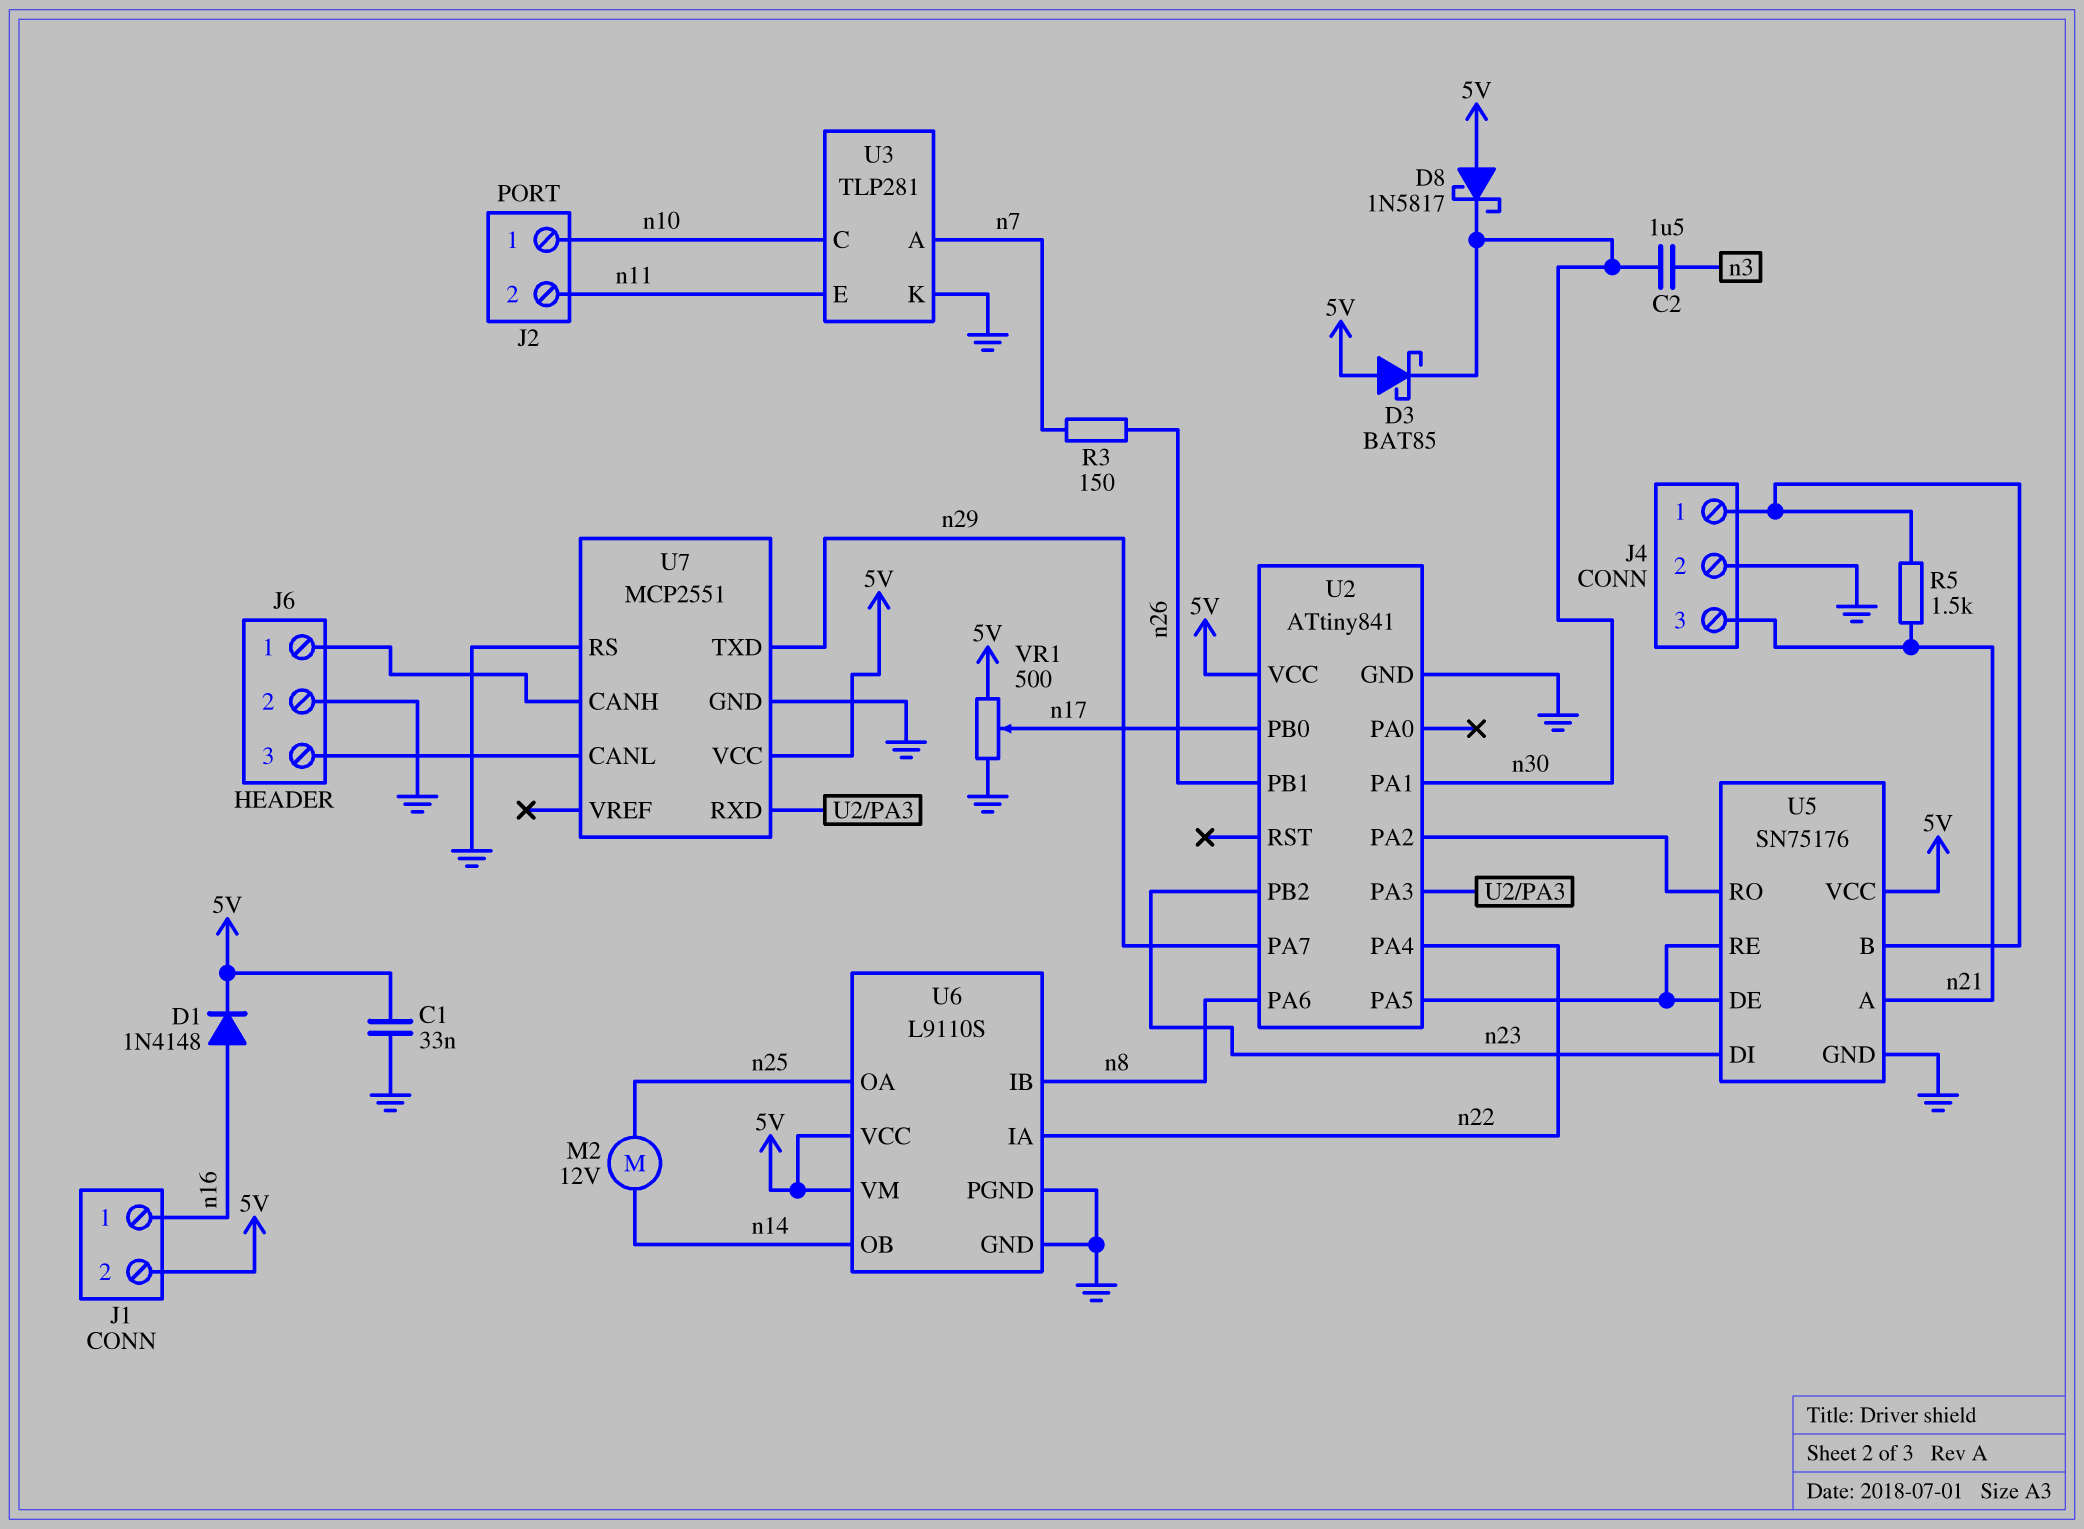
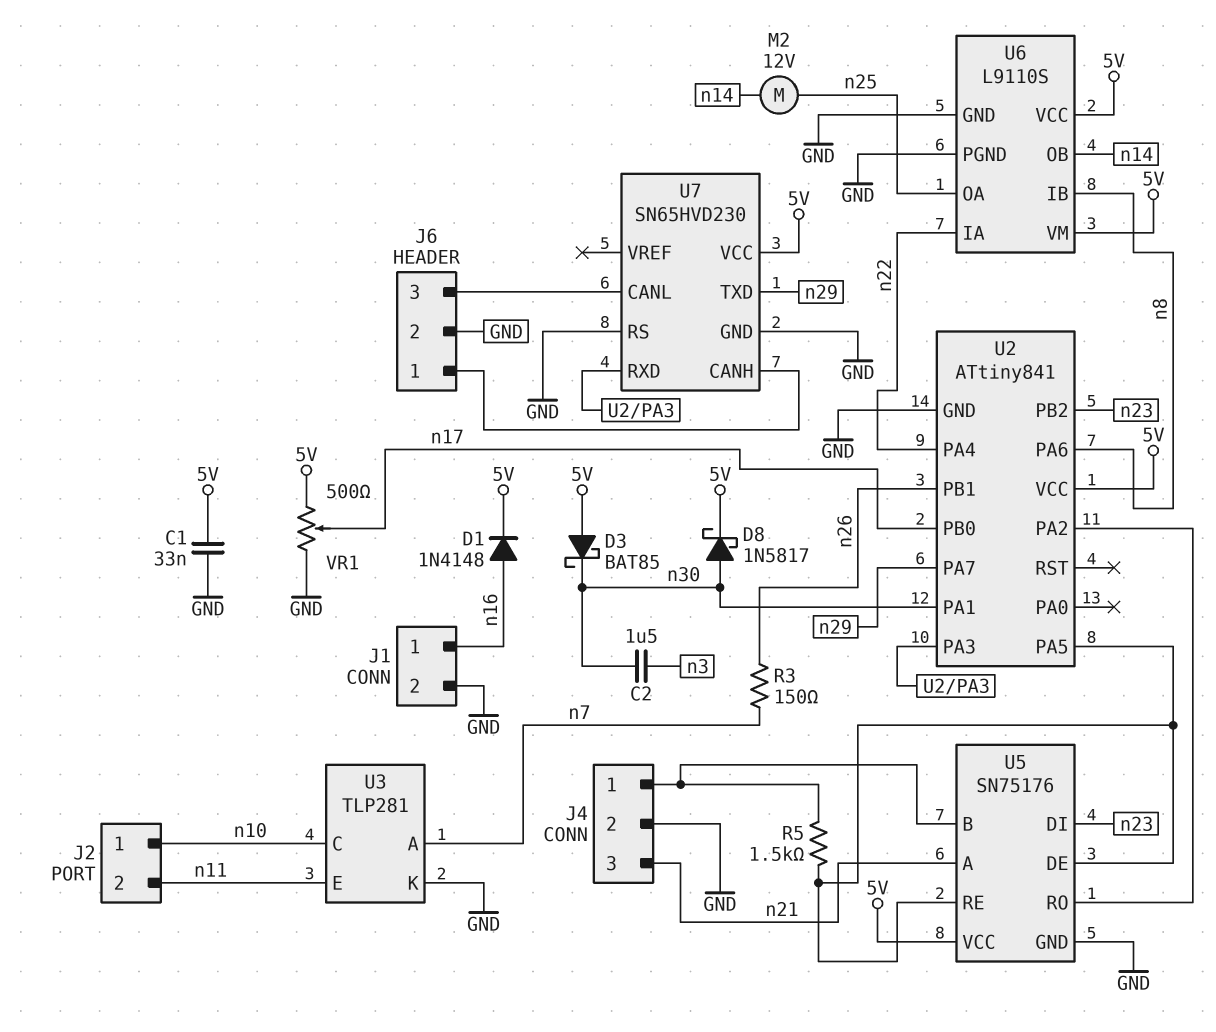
D8: schottky 1N5817 (A 5V, K n30) -> schottky 1N5817 (A n30, K 5V)
J1 pin 2: 5V -> GND
R5: 1.5k (J4/1, n21) -> 1.5k (J4/1, U2/PA5)
U7: MCP2551 -> SN65HVD230

